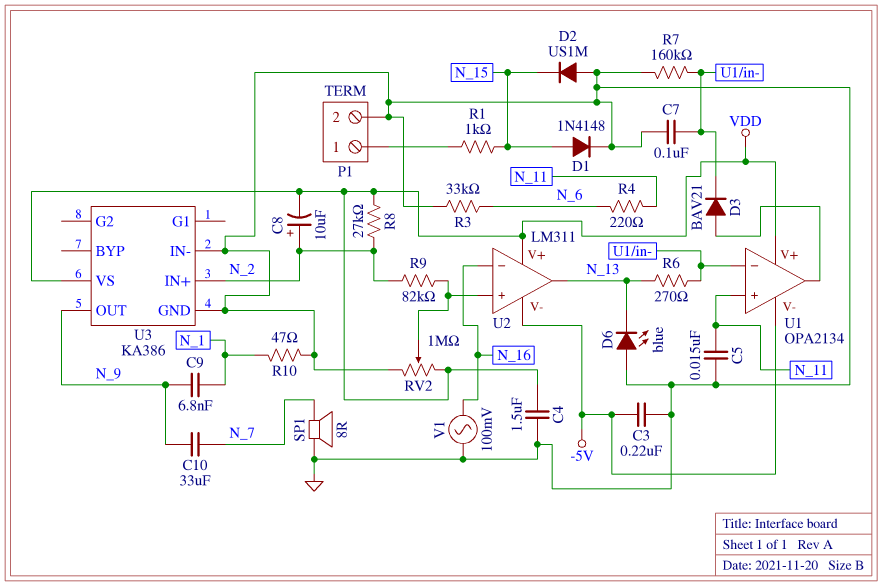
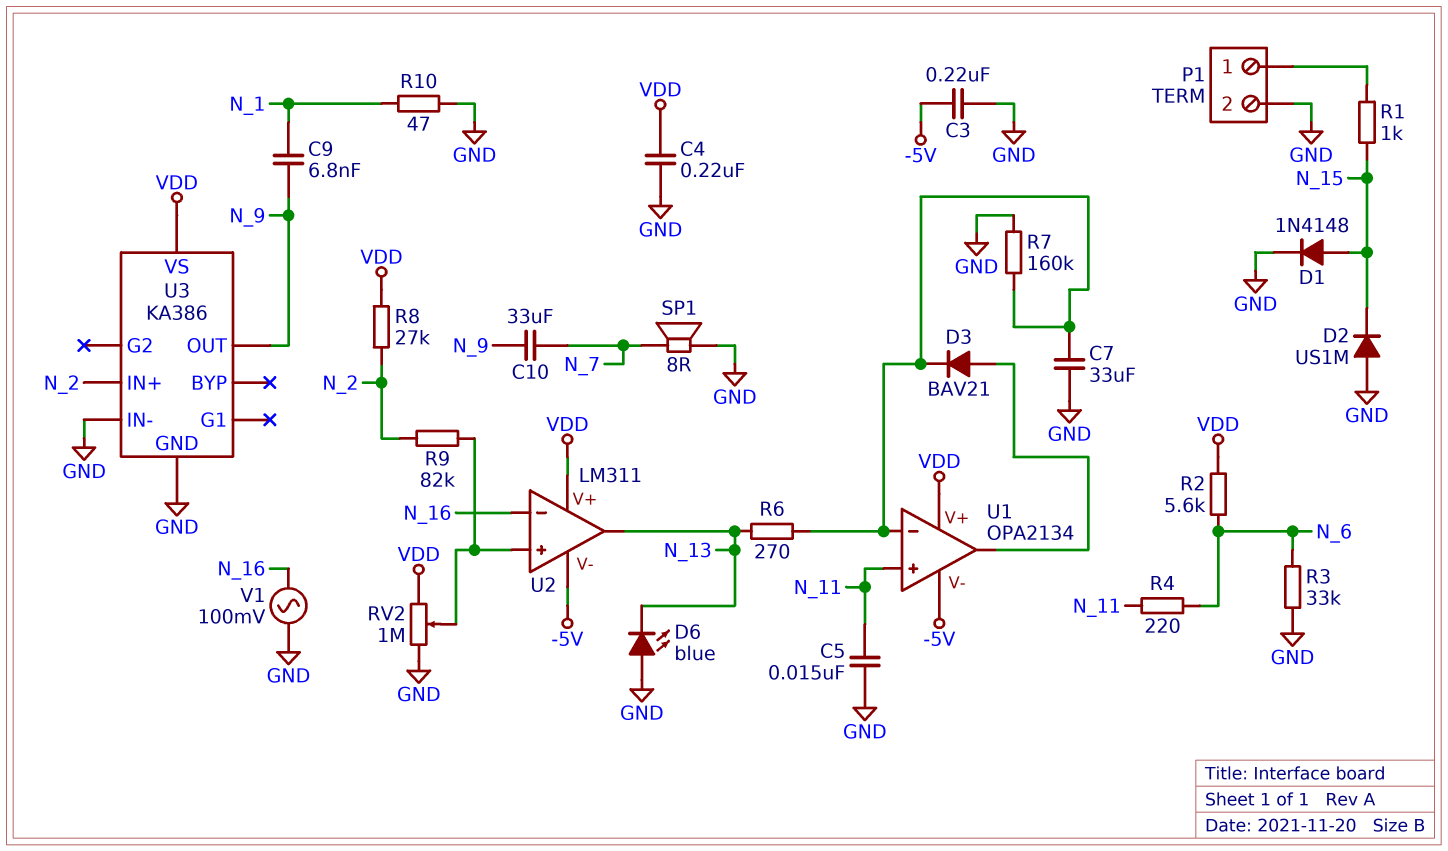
C4: 1.5uF (GND, VDD) -> 220nF (GND, VDD)
C7: 100nF (GND, U1/in-) -> 33uF (GND, U1/in-)
C8: 10uF (plus N_2, minus VDD) -> none
R2: none -> 5.6k (N_6, VDD)

